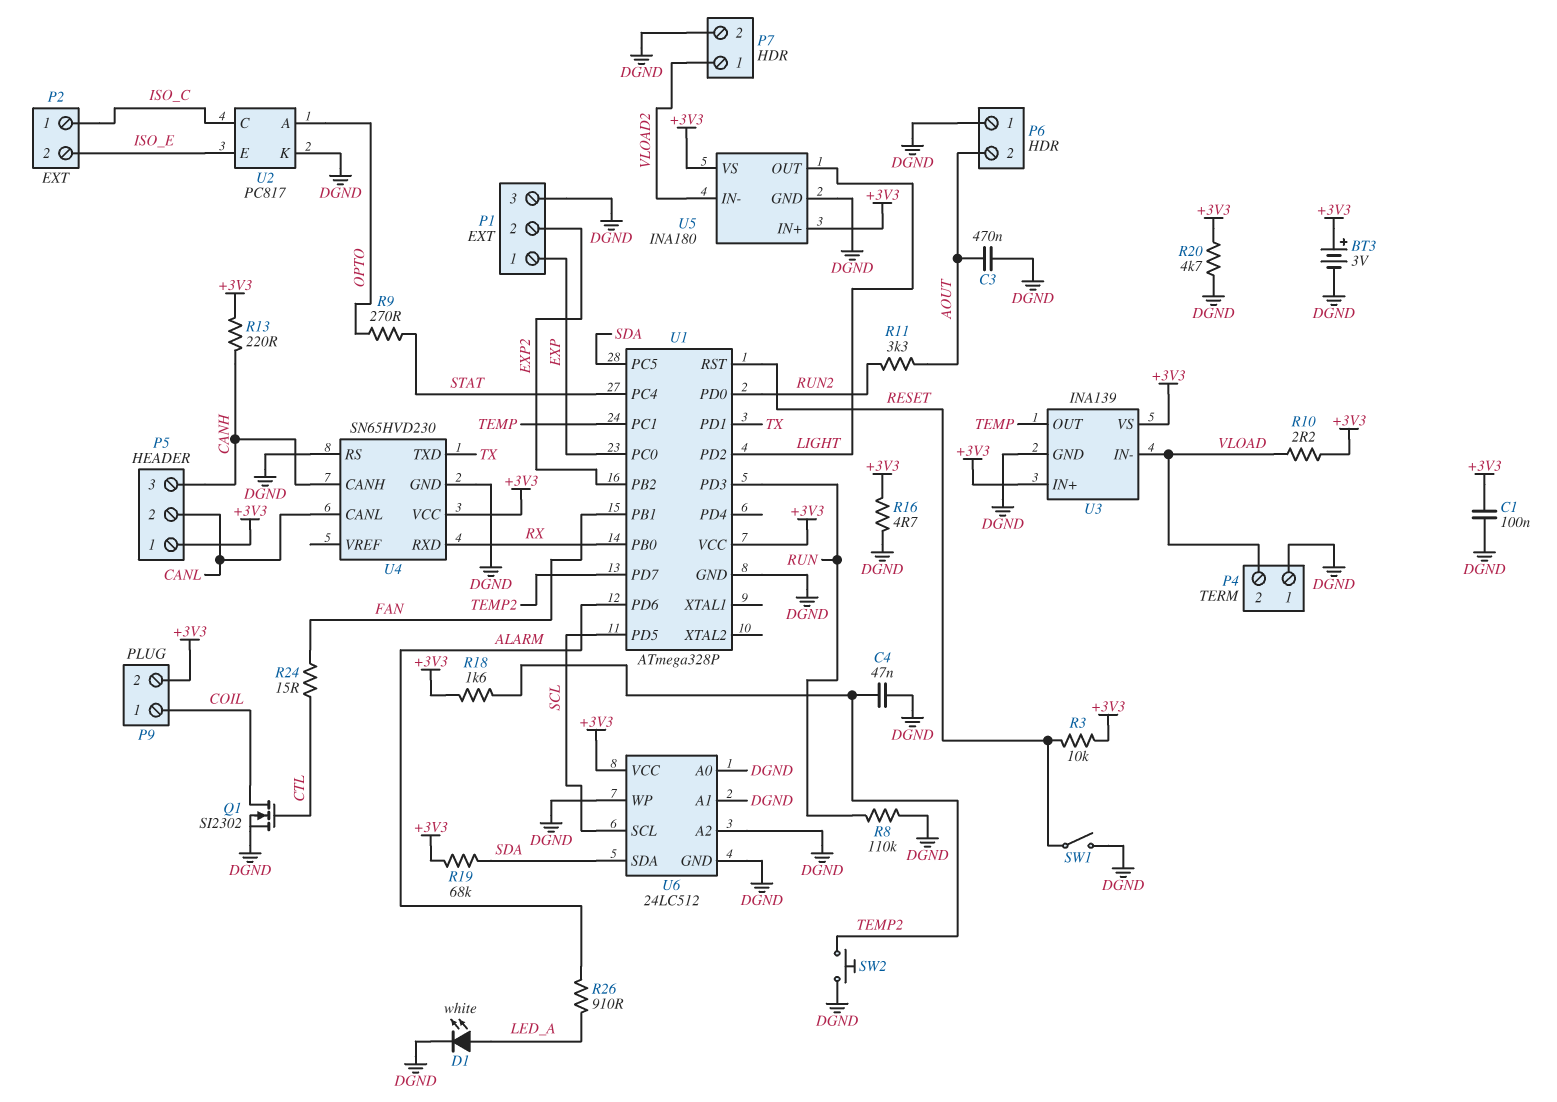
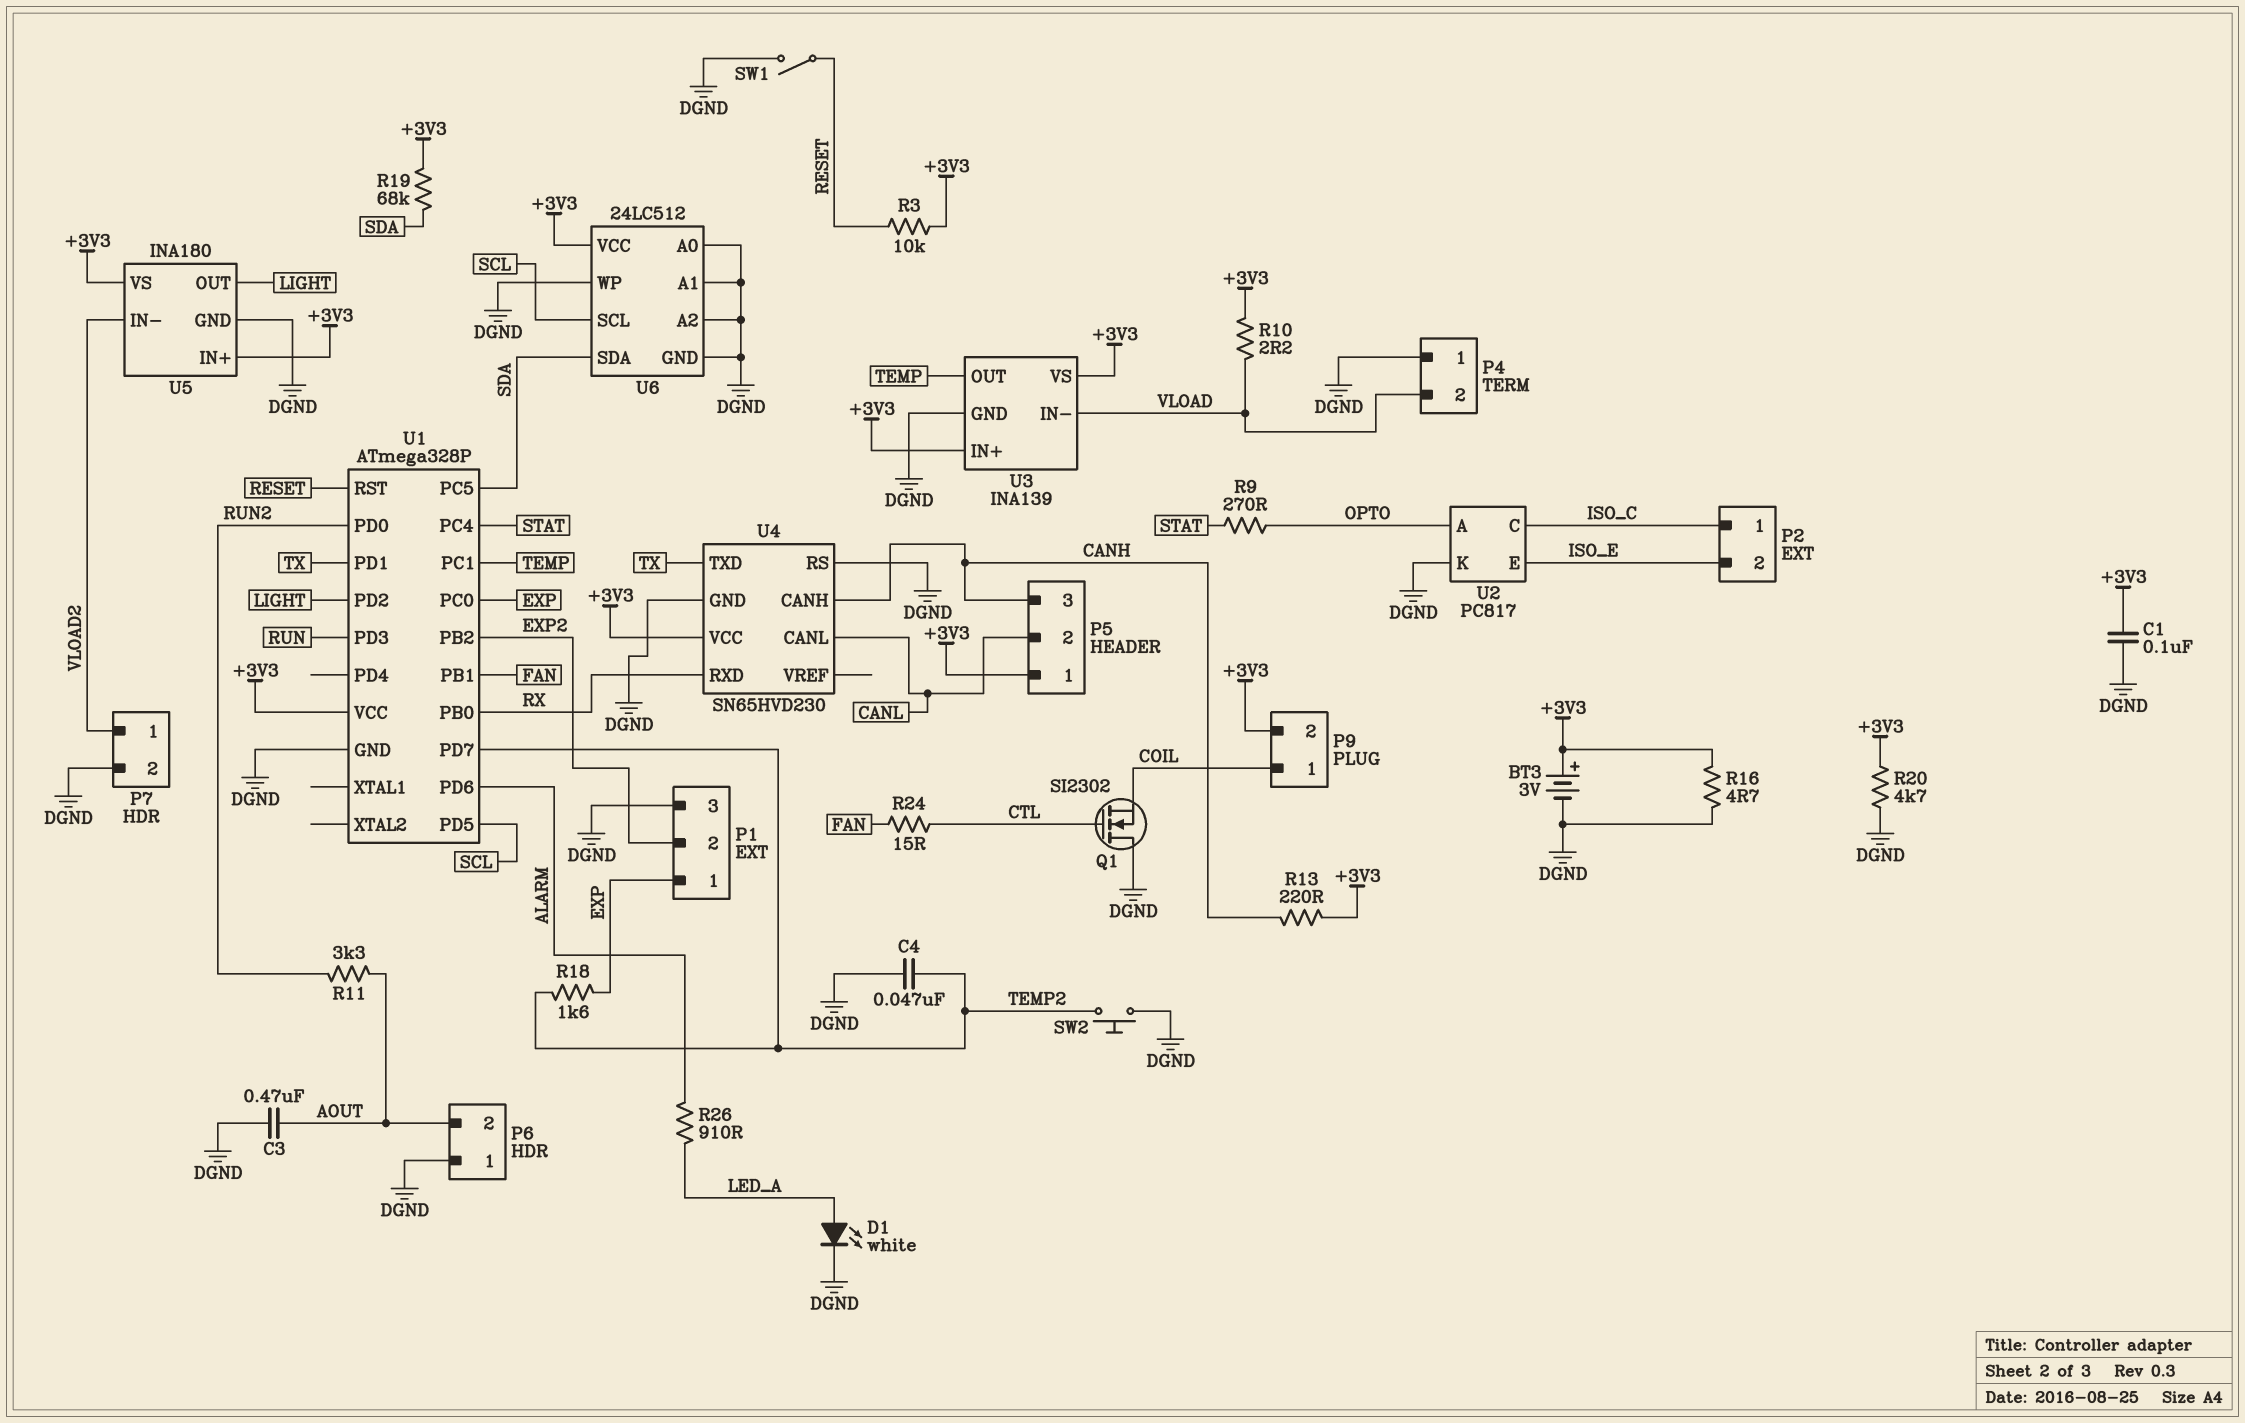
Q1: NMOS SI2302 (G CTL, D COIL, S DGND) -> NMOS SI2302 (G CTL, D DGND, S COIL)
R8: 110k (DGND, RUN) -> none
R18: 1.6k (+3V3, TEMP2) -> 1.6k (EXP, TEMP2)

